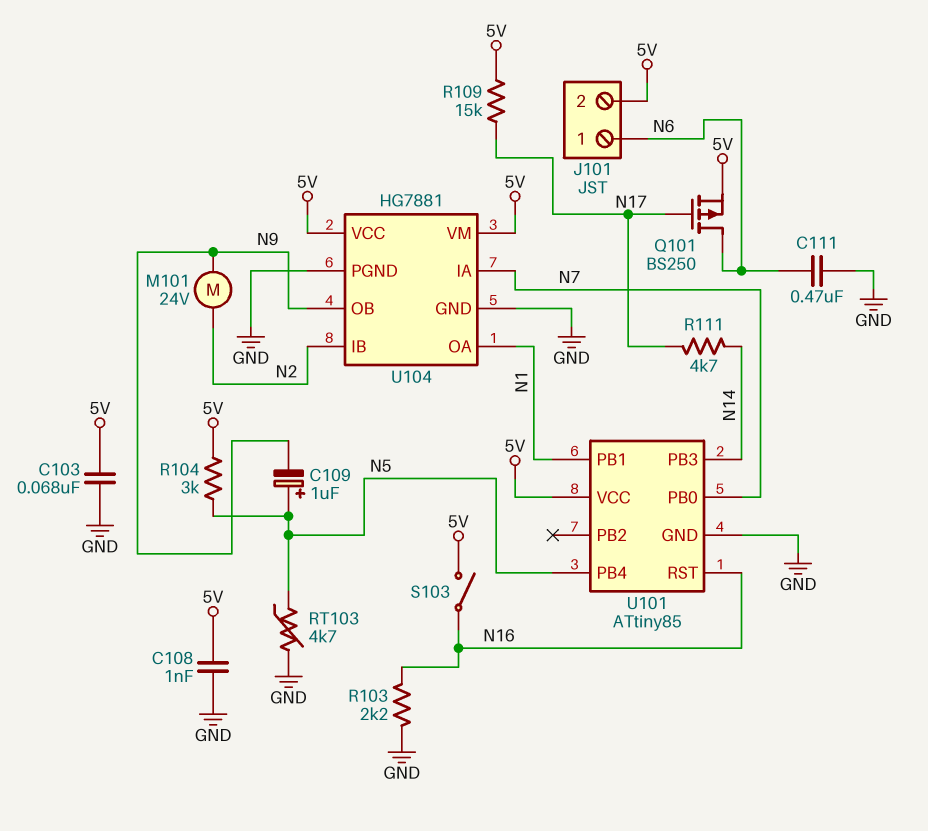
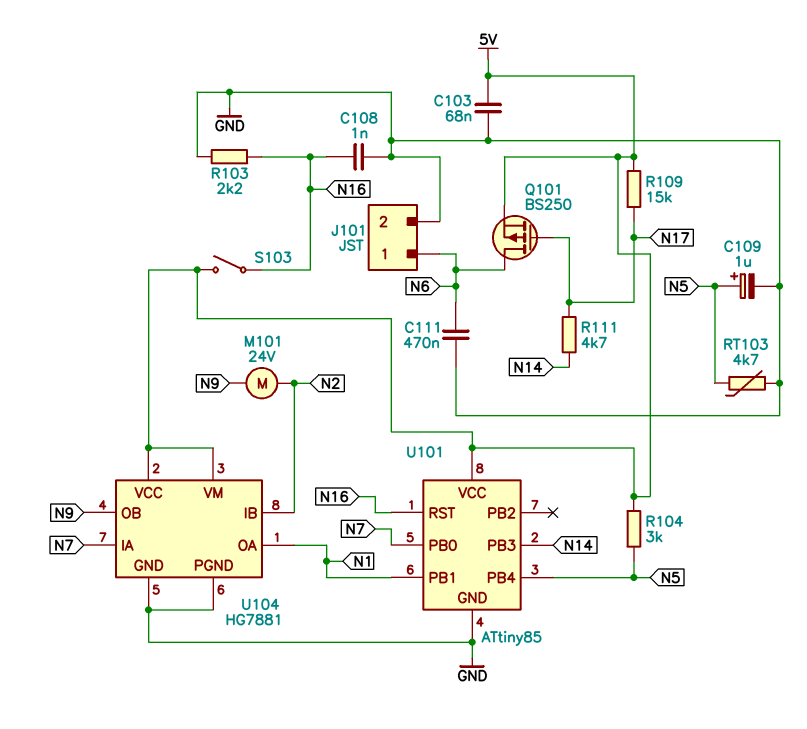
C108: 1nF (5V, GND) -> 1nF (GND, N16)
C109: 1uF (plus N5, minus N9) -> 1uF (plus N5, minus GND)
J101 pin 2: 5V -> GND

